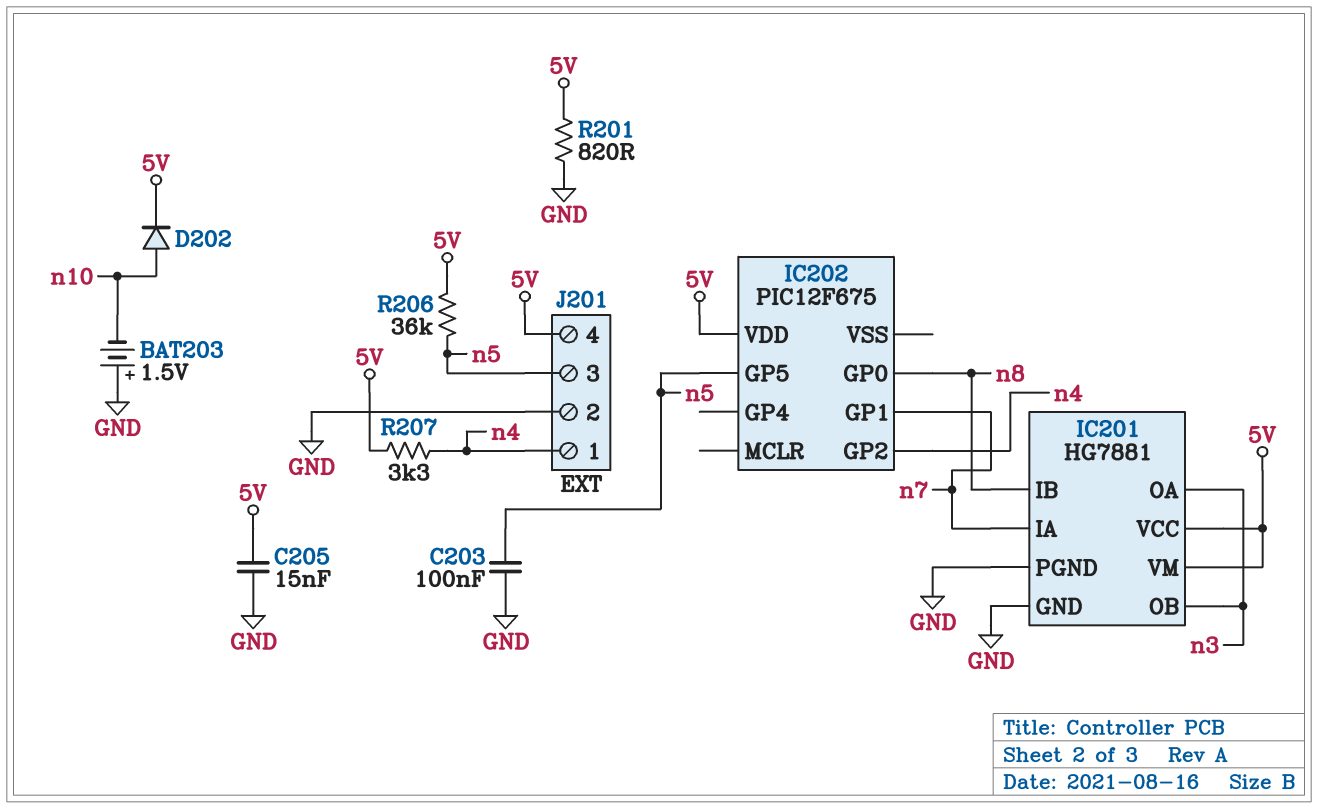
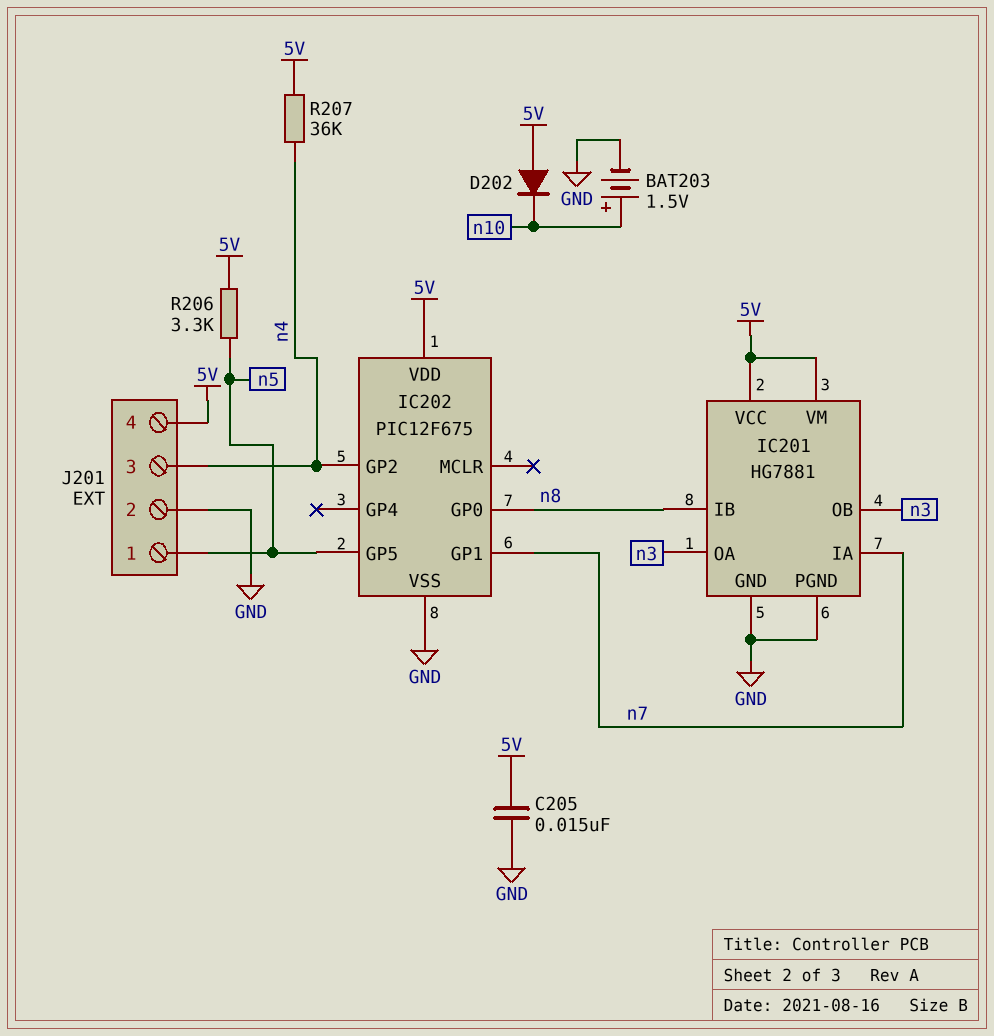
BAT203: 1.5V (plus GND, minus n10) -> 1.5V (plus n10, minus GND)
C203: 100nF (GND, n5) -> none
D202: diode (A n10, K 5V) -> diode (A 5V, K n10)
IC202 pin VSS: none -> GND
J201 pin 1: n4 -> n5
J201 pin 3: n5 -> n4
R201: 820 (5V, GND) -> none
R206: 36k (5V, n5) -> 3.3k (5V, n5)
R207: 3.3k (5V, n4) -> 36k (5V, n4)

